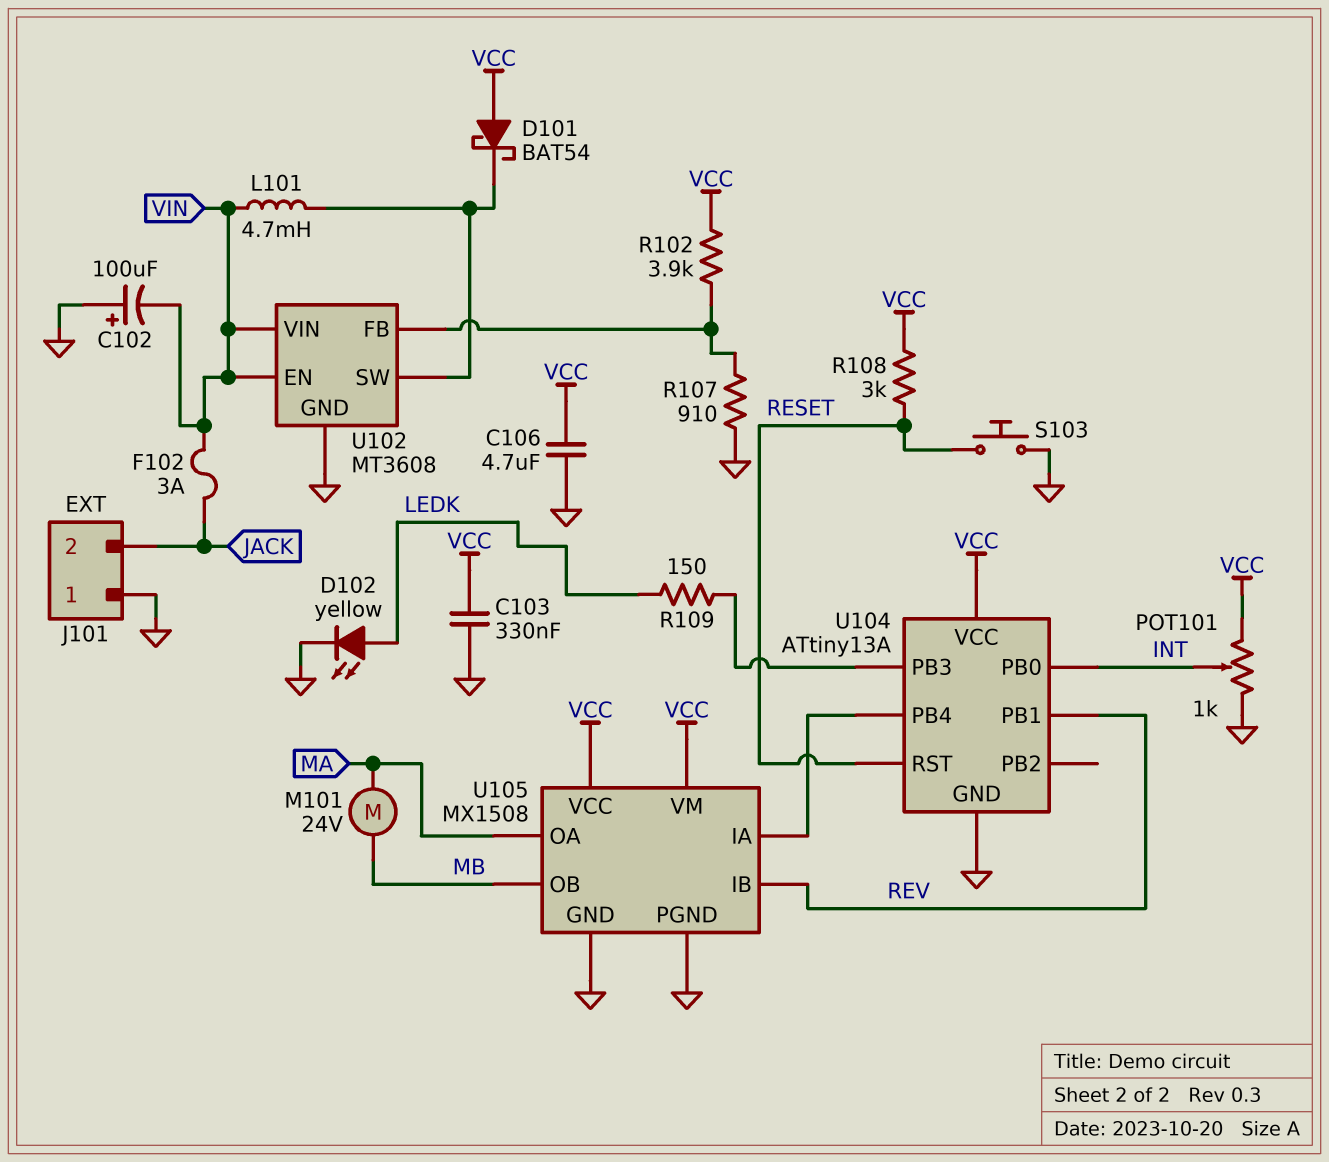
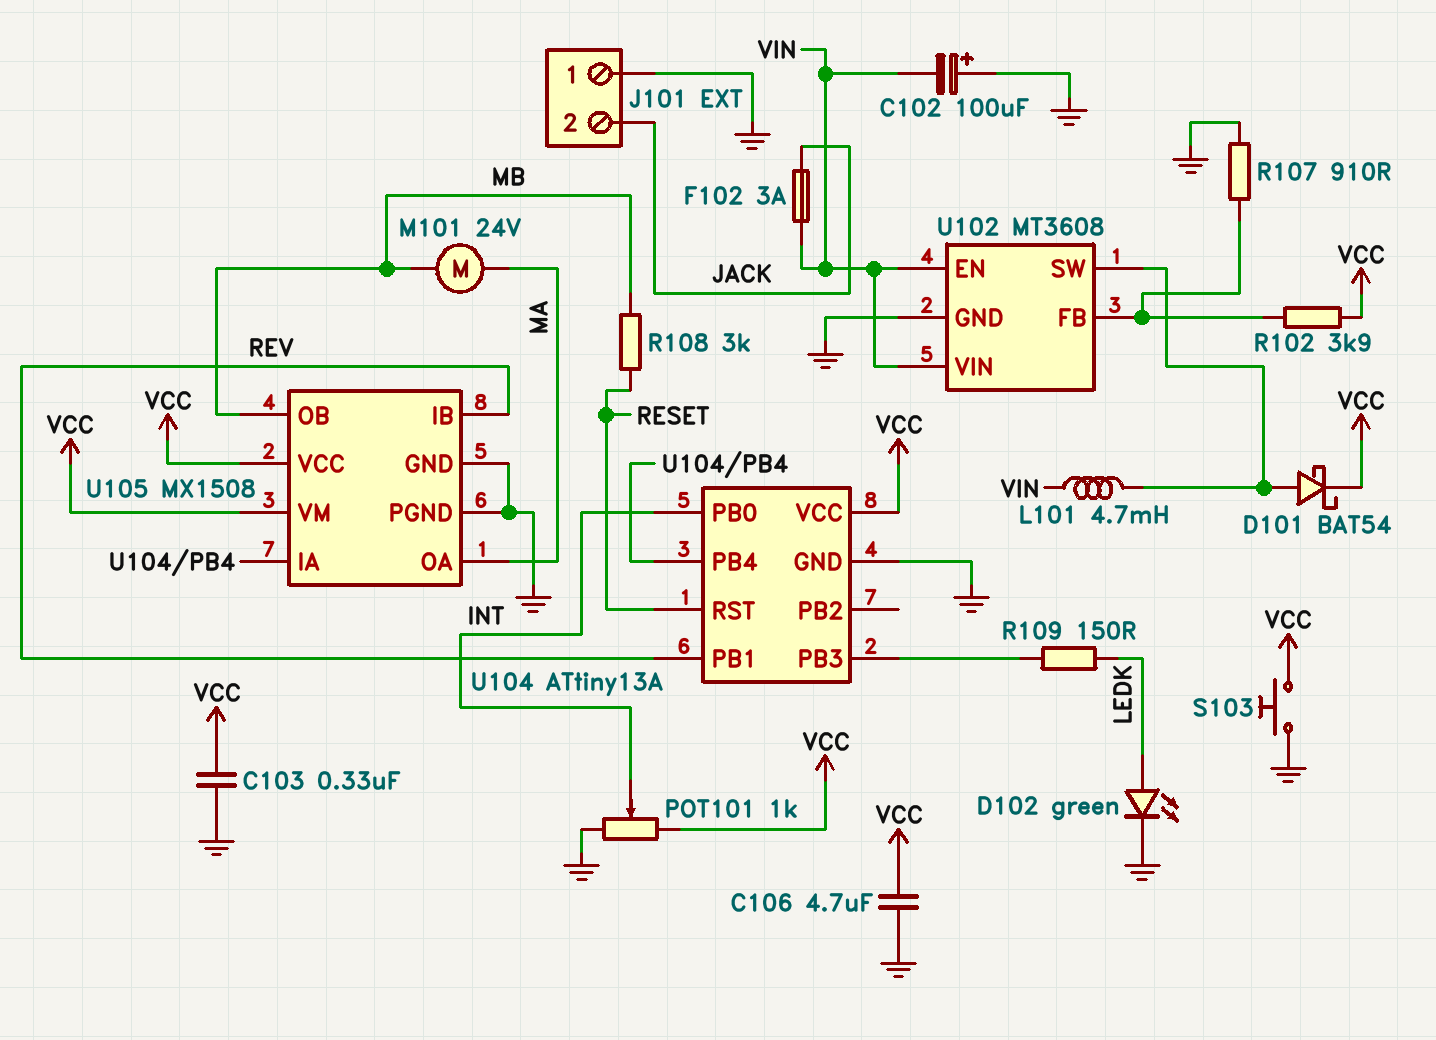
D101: schottky BAT54 (A VCC, K U102/SW) -> schottky BAT54 (A U102/SW, K VCC)
D102: LED yellow (A LEDK, K GND) -> LED green (A LEDK, K GND)
R108: 3k (RESET, VCC) -> 3k (MB, RESET)
S103: button (GND, RESET) -> button (GND, VCC)

